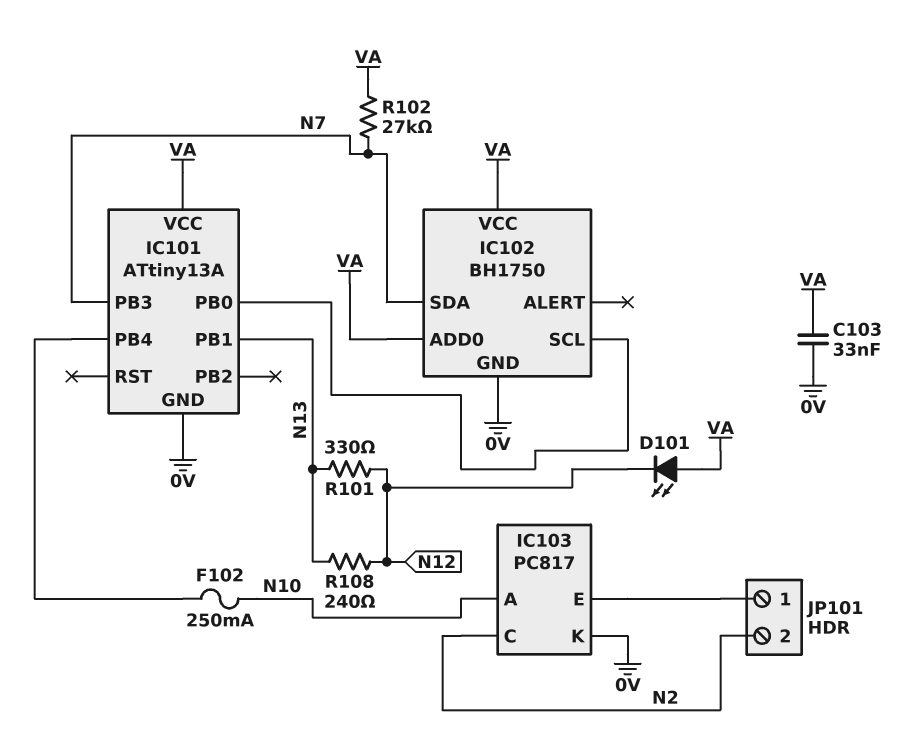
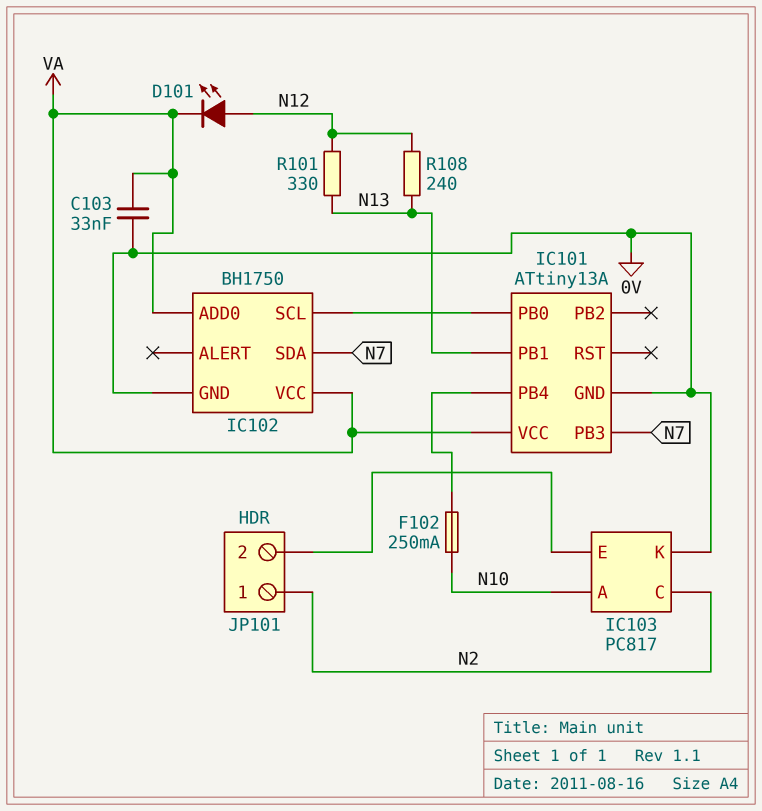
D101: LED (A VA, K N12) -> LED (A N12, K VA)
JP101 pin 1: IC103/E -> N2
JP101 pin 2: N2 -> IC103/E
R102: 27k (N7, VA) -> none

